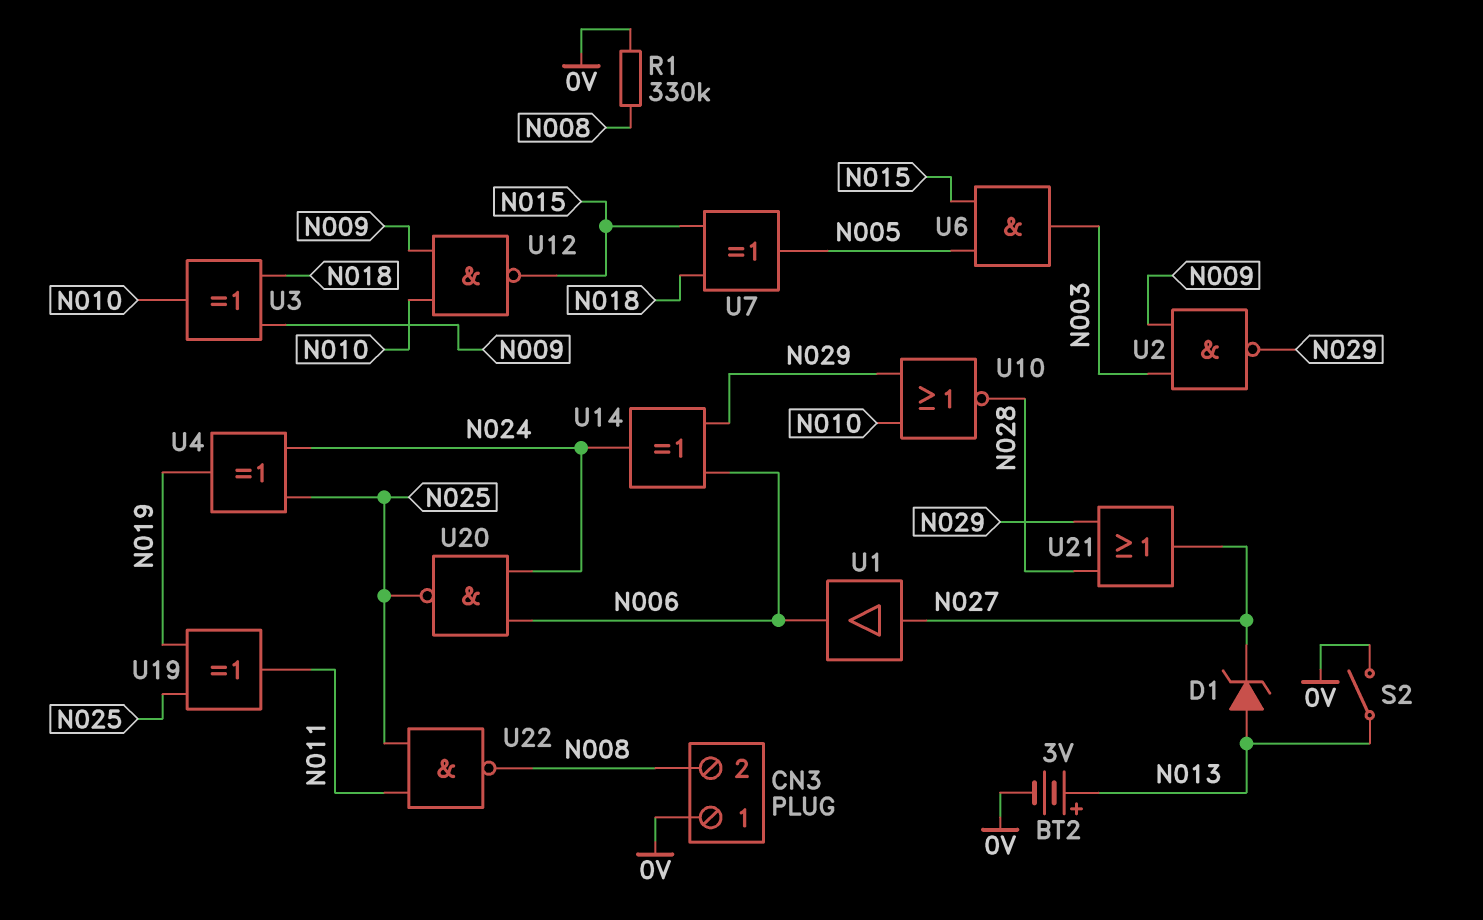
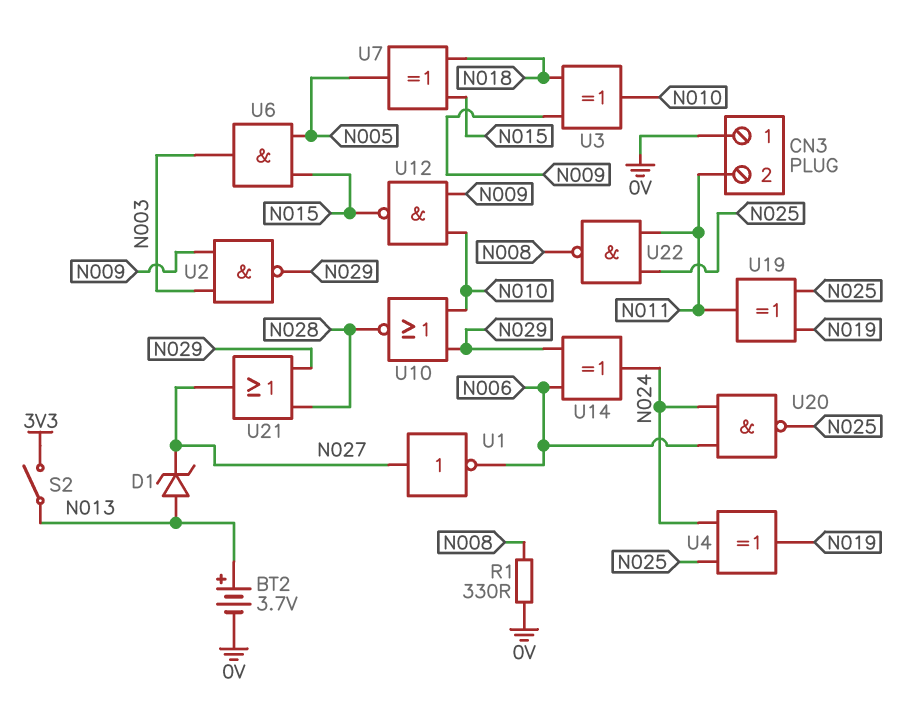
BT2: 3V (plus N013, minus 0V) -> 3.7V (plus N013, minus 0V)
CN3 pin 2: N008 -> N011
R1: 330k (0V, N008) -> 330 (0V, N008)
S2: switch (0V, N013) -> switch (3V3, N013)
U1: buffer (in N027, out N006) -> NOT (in N027, out N006)

